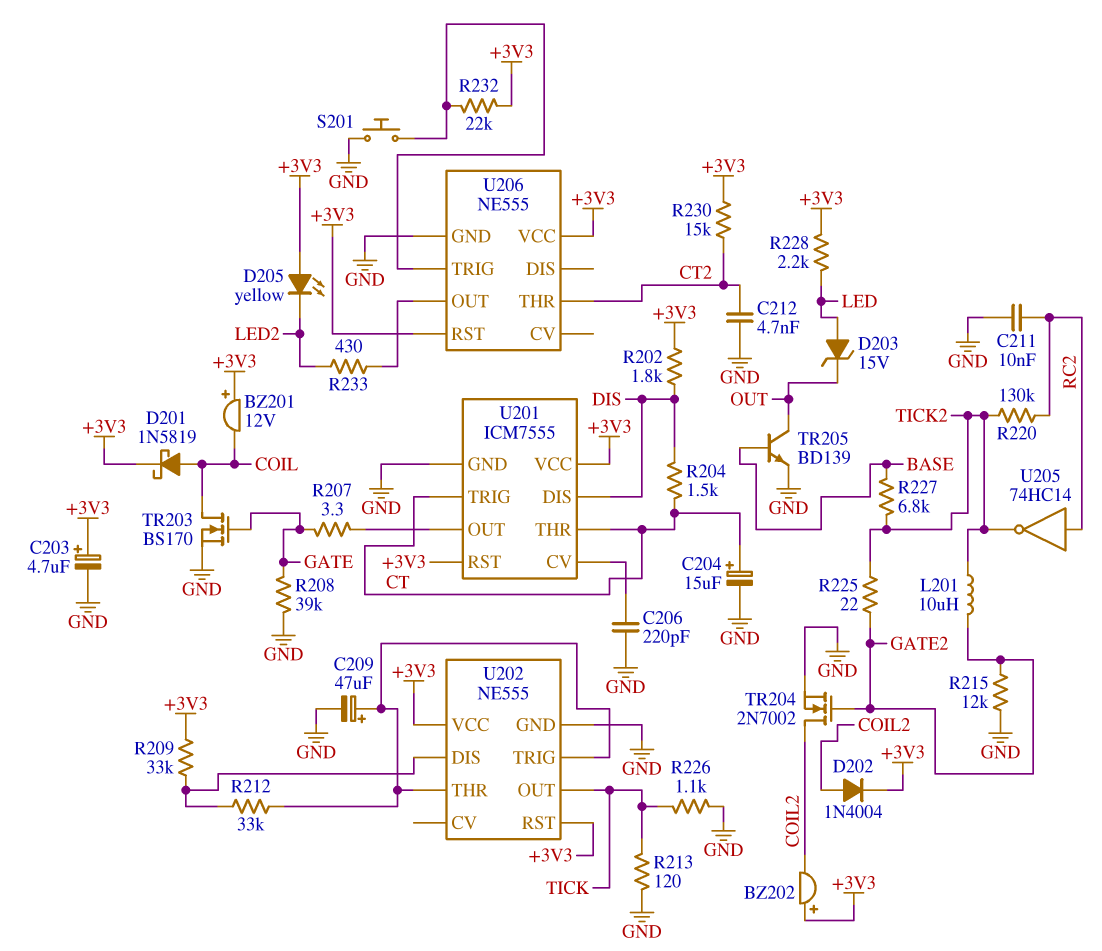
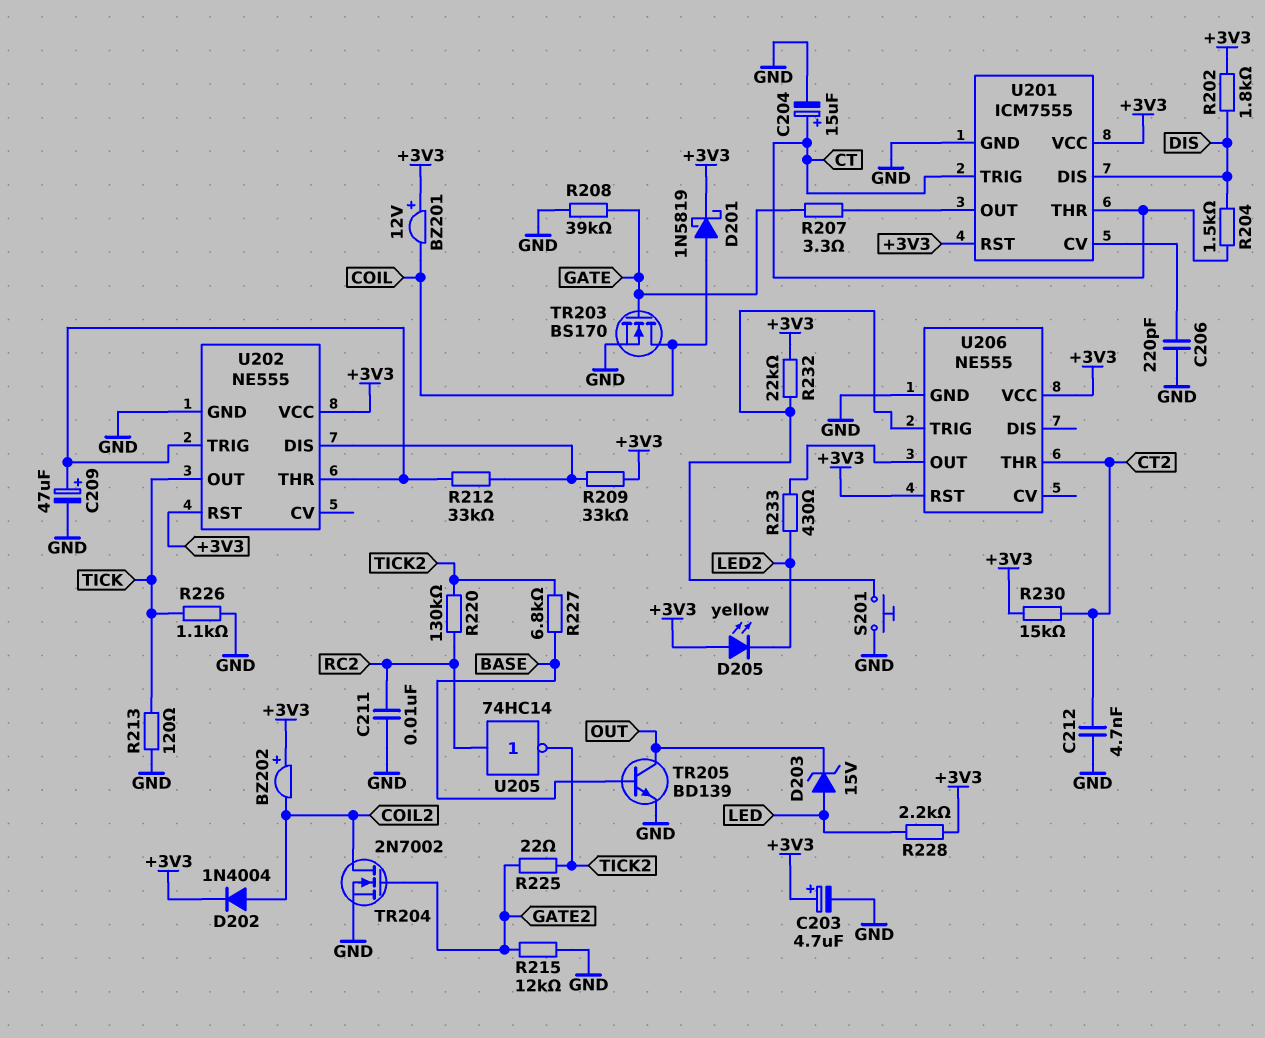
L201: 10uH (GATE2, TICK2) -> none

